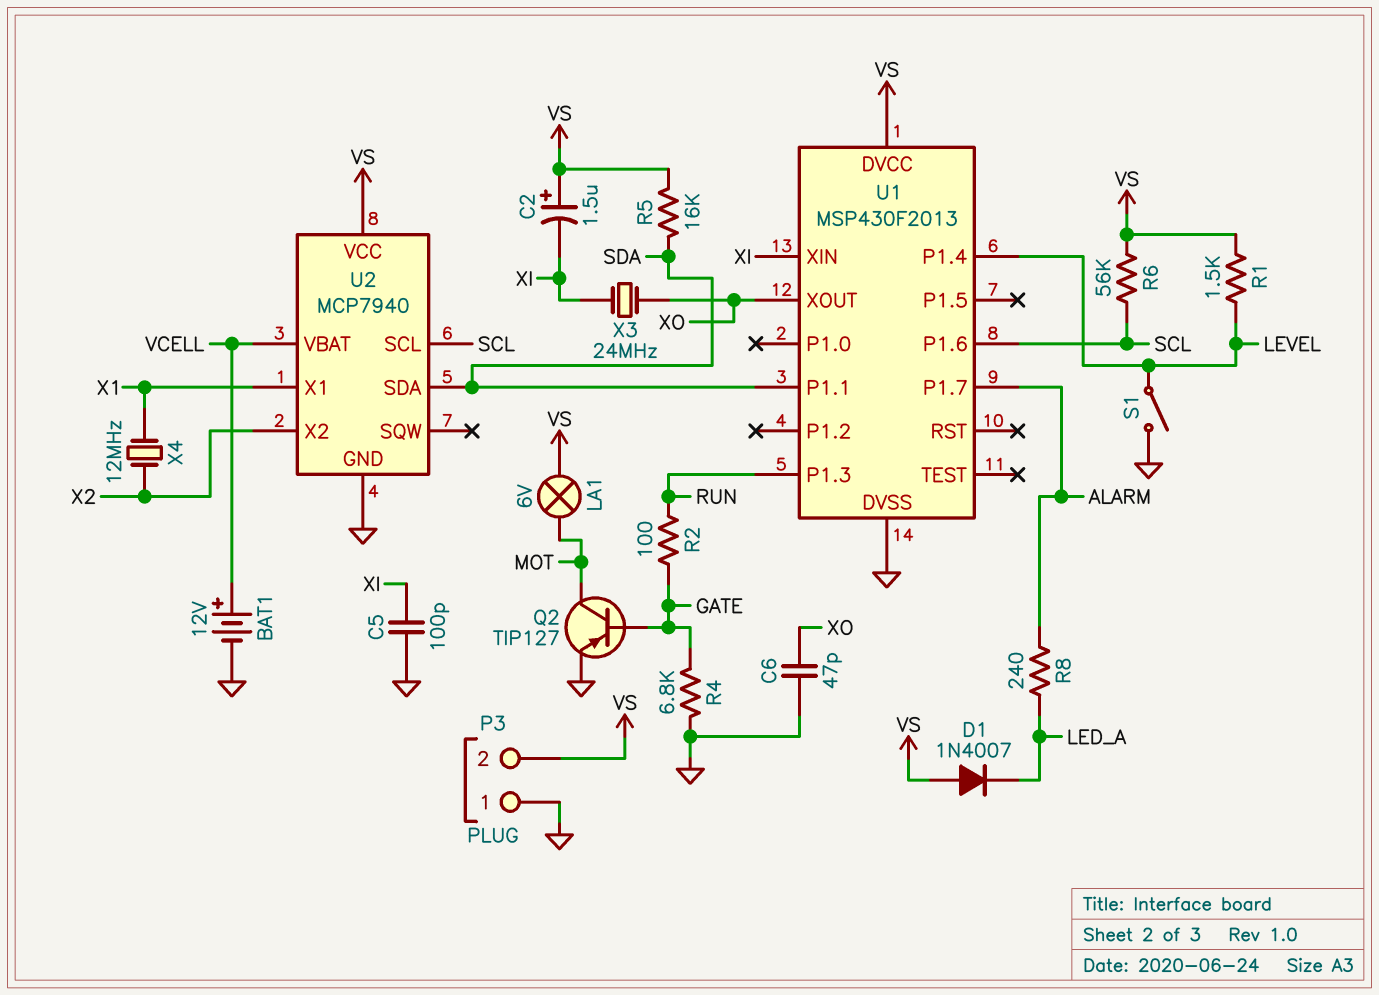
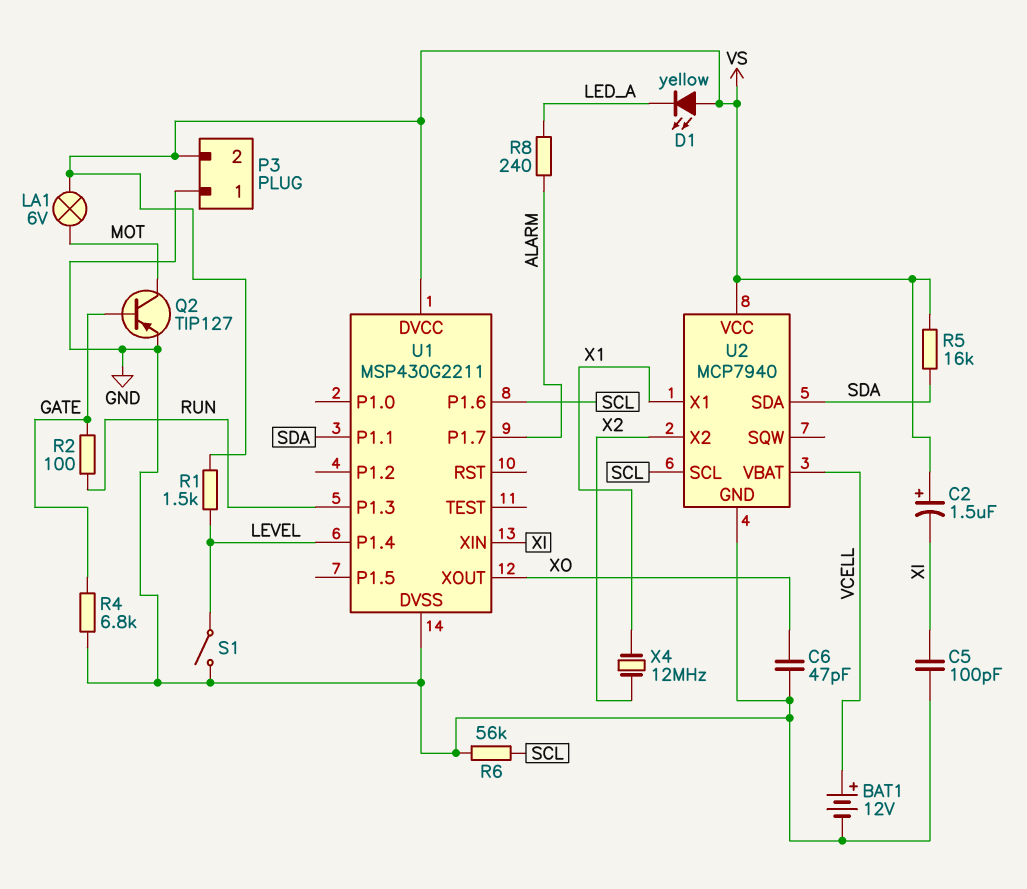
D1: diode 1N4007 (A VS, K LED_A) -> LED yellow (A VS, K LED_A)
R6: 56k (SCL, VS) -> 56k (GND, SCL)
U1: MSP430F2013 -> MSP430G2211
X3: 24MHz (XI, XO) -> none

